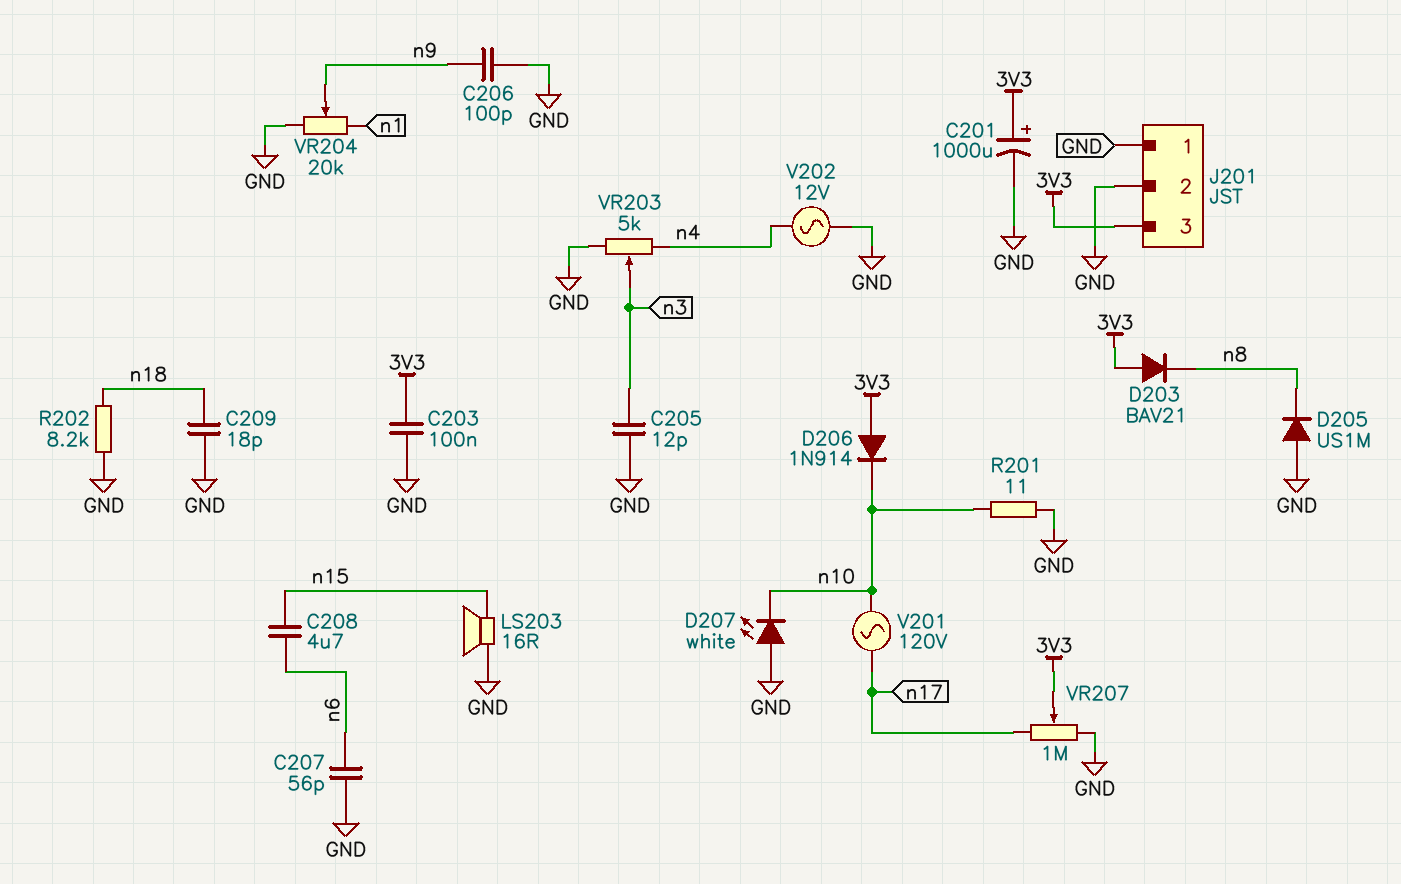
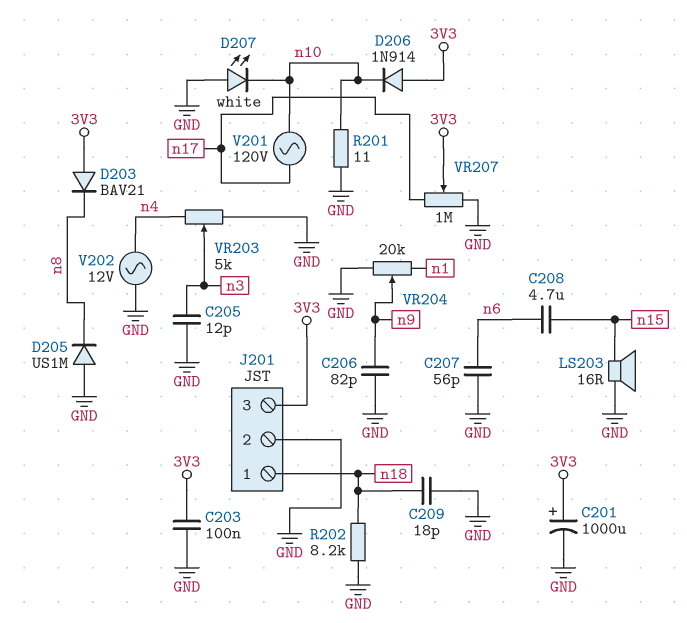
C206: 100pF (GND, n9) -> 82pF (GND, n9)
J201 pin 1: GND -> n18

